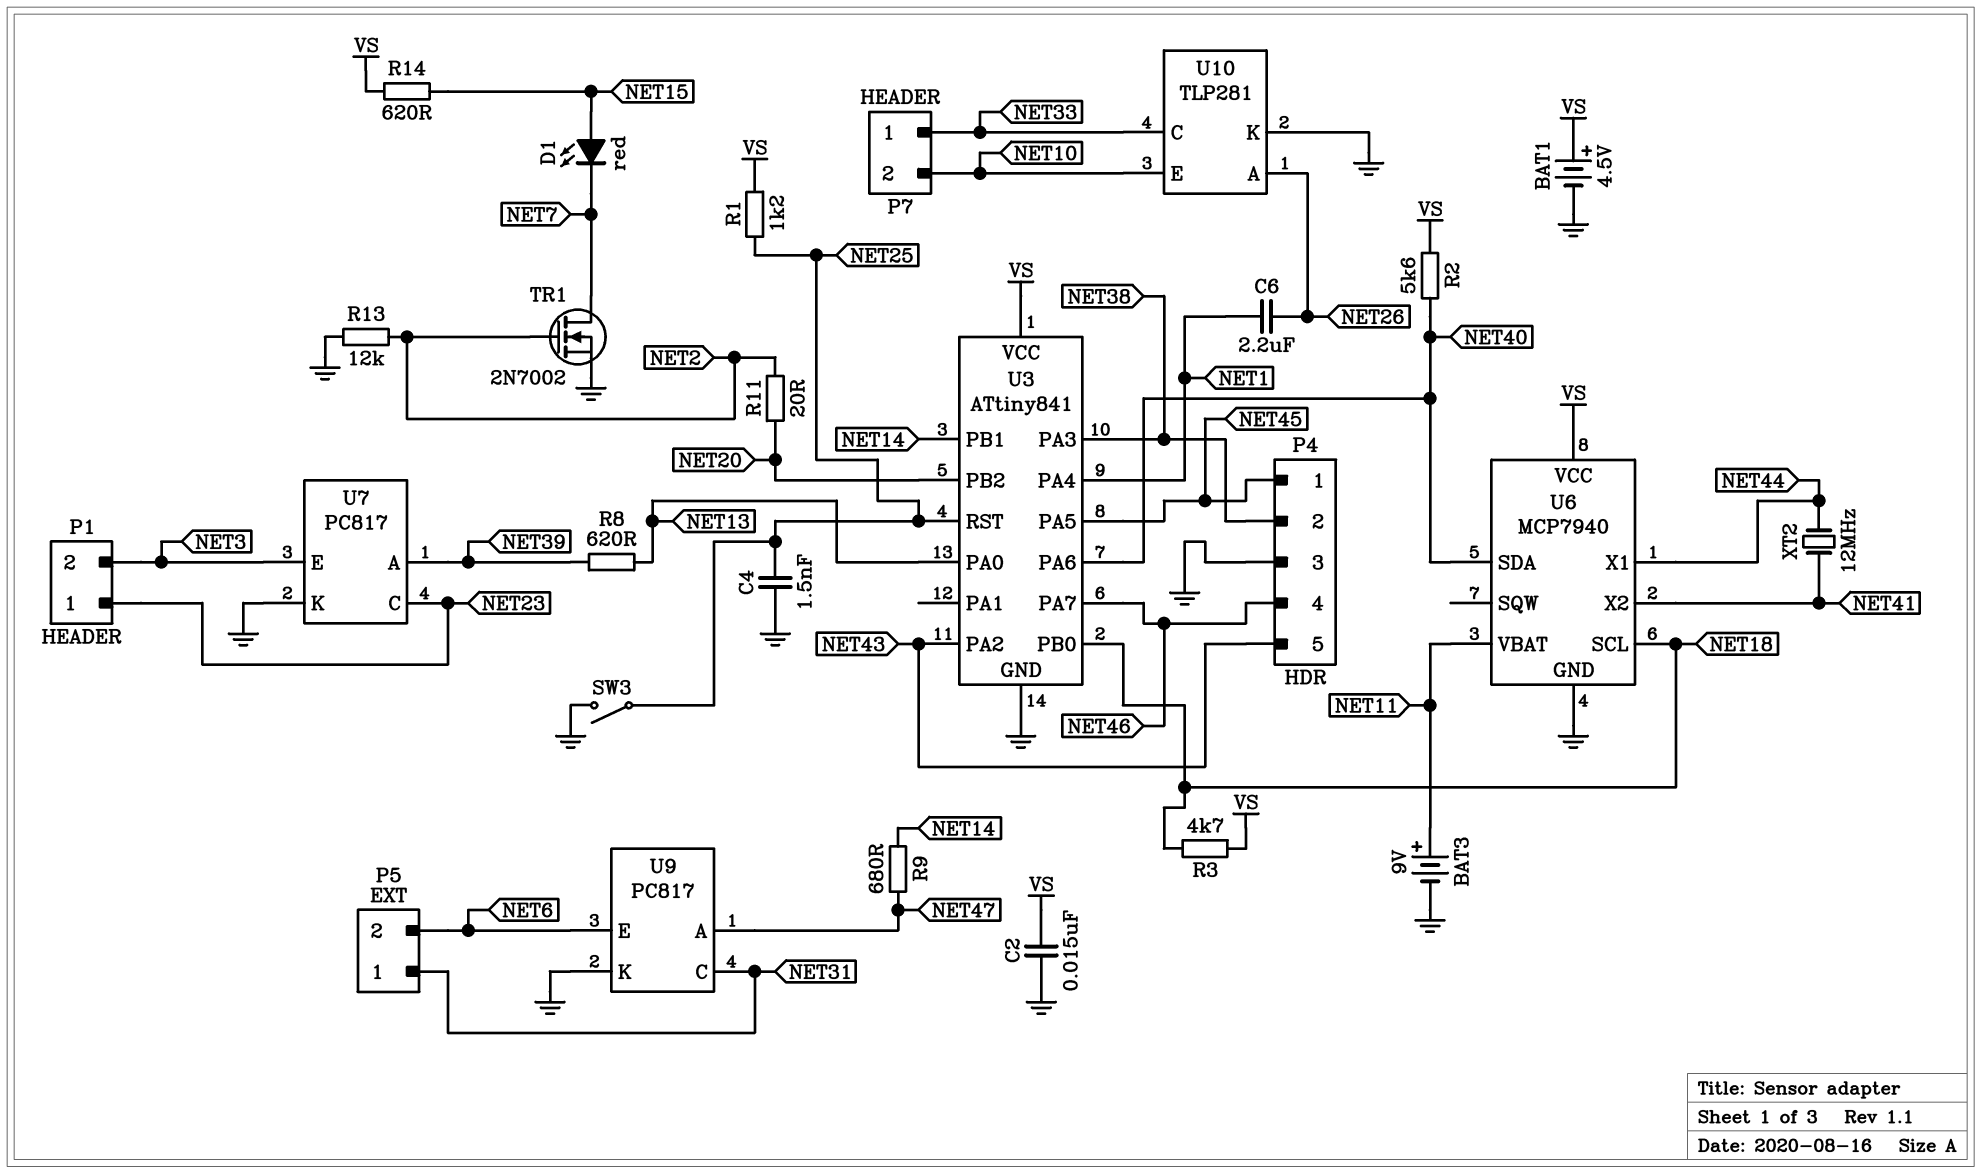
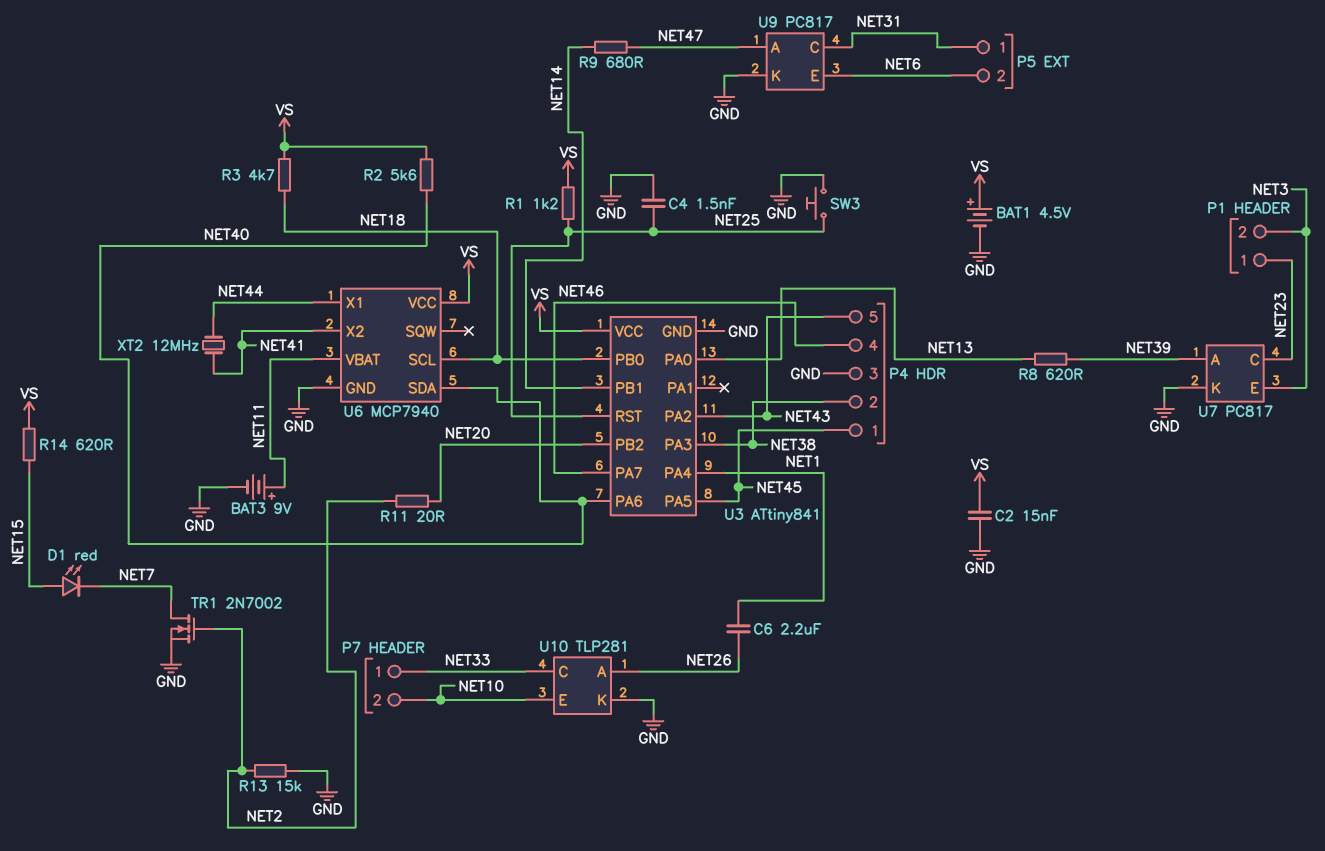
R13: 12k (GND, NET2) -> 15k (GND, NET2)
SW3: switch (GND, NET25) -> button (GND, NET25)

